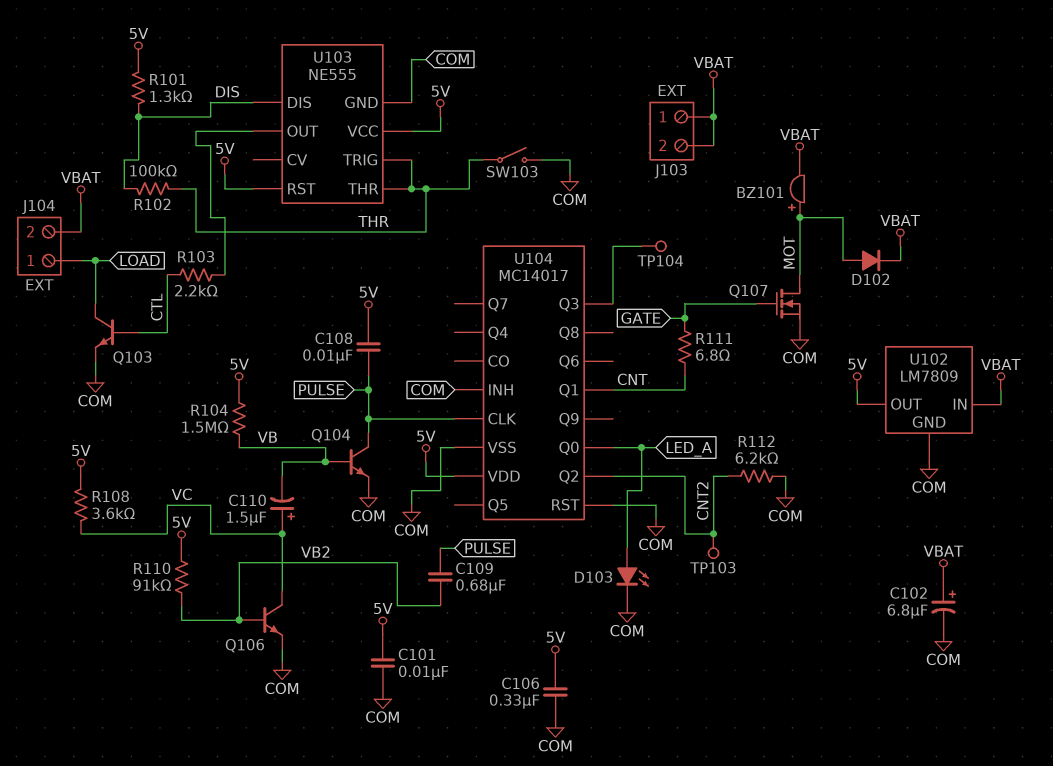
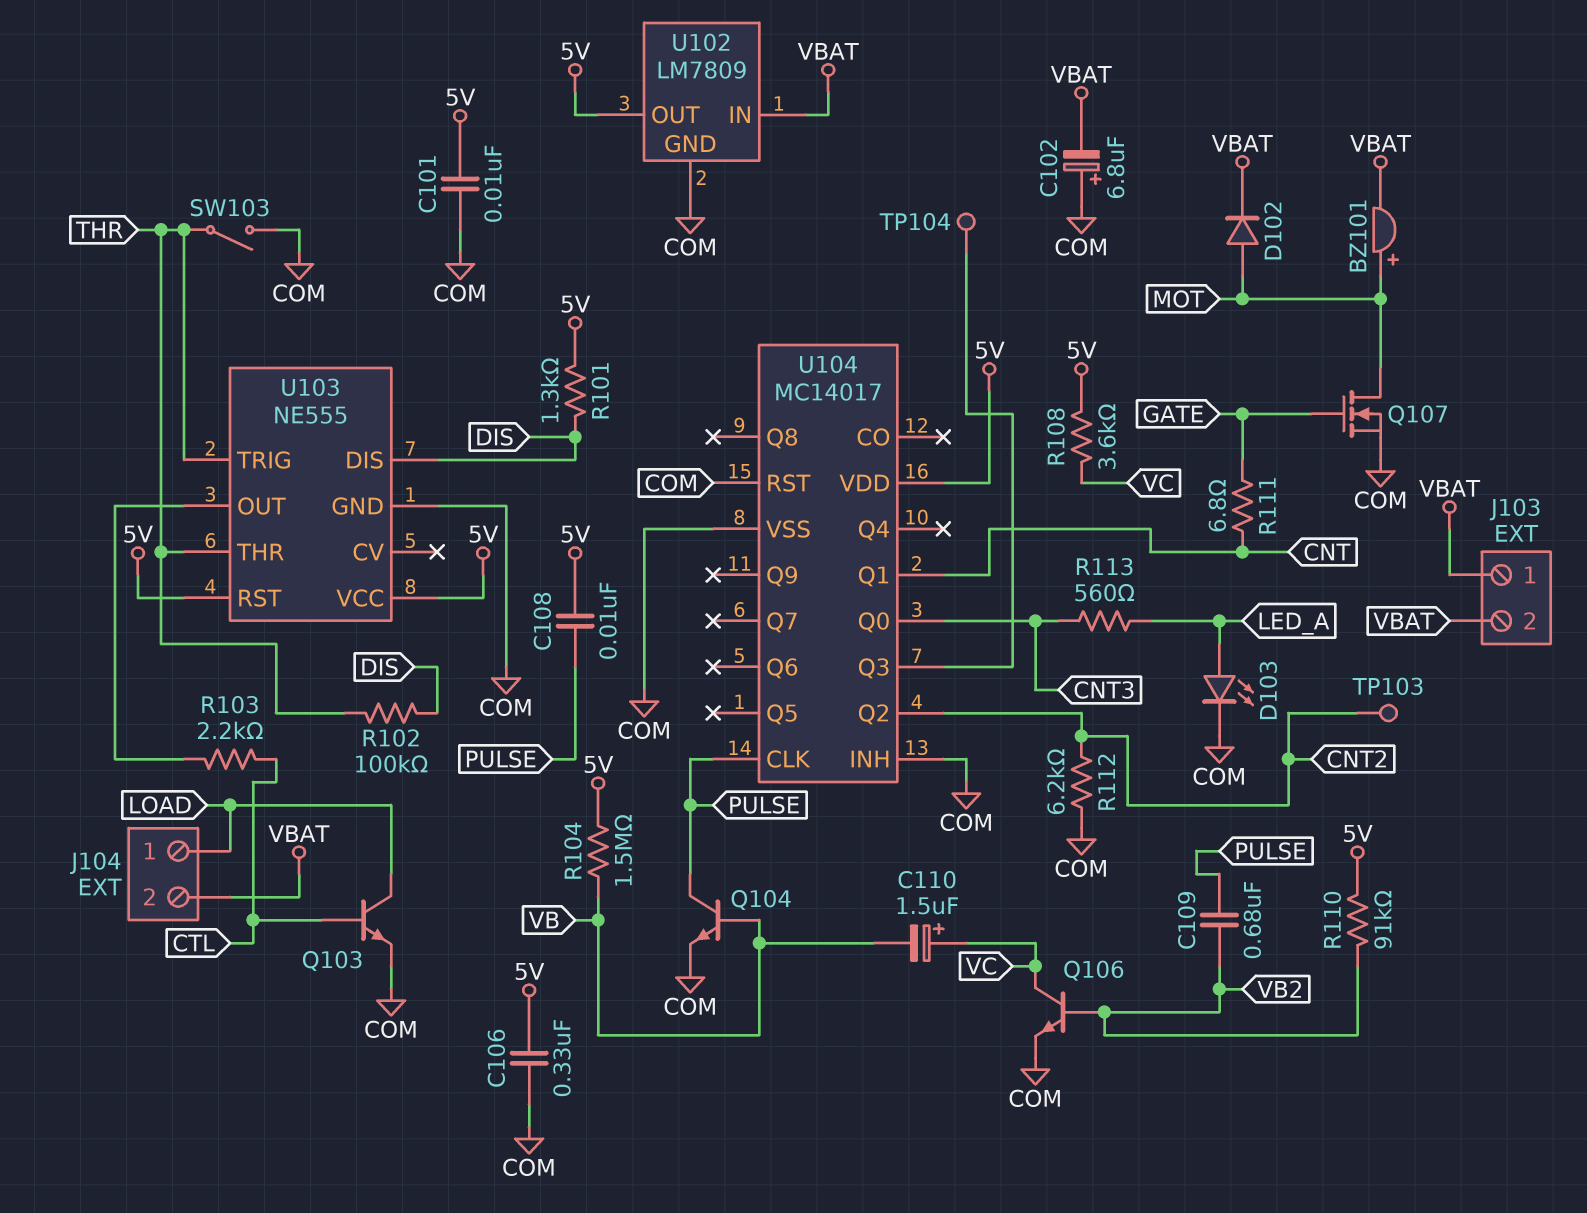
C102: 6.8uF (plus VBAT, minus COM) -> 6.8uF (plus COM, minus VBAT)
R113: none -> 560 (CNT3, LED_A)
U104 pin Q0: LED_A -> CNT3

